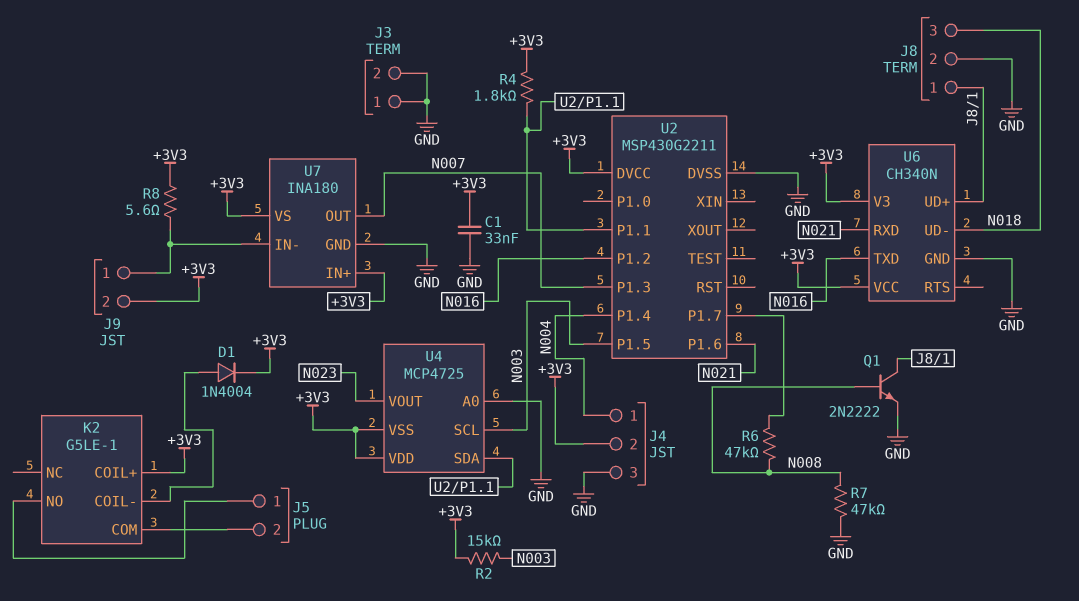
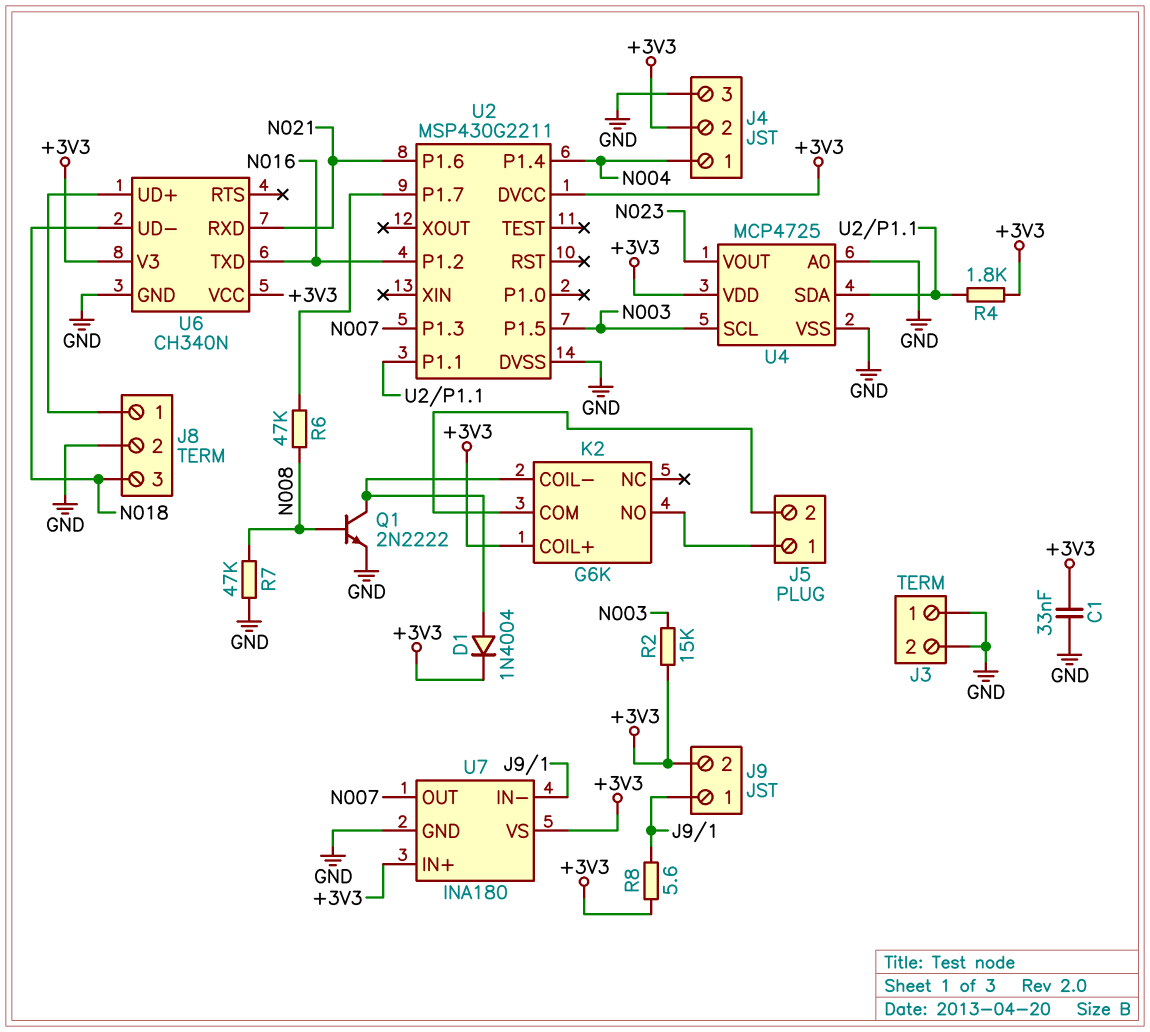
K2: G5LE-1 -> G6K
Q1: NPN 2N2222 (B N008, C J8/1, E GND) -> NPN 2N2222 (B N008, C K2/COIL-, E GND)
U4 pin VSS: +3V3 -> GND

